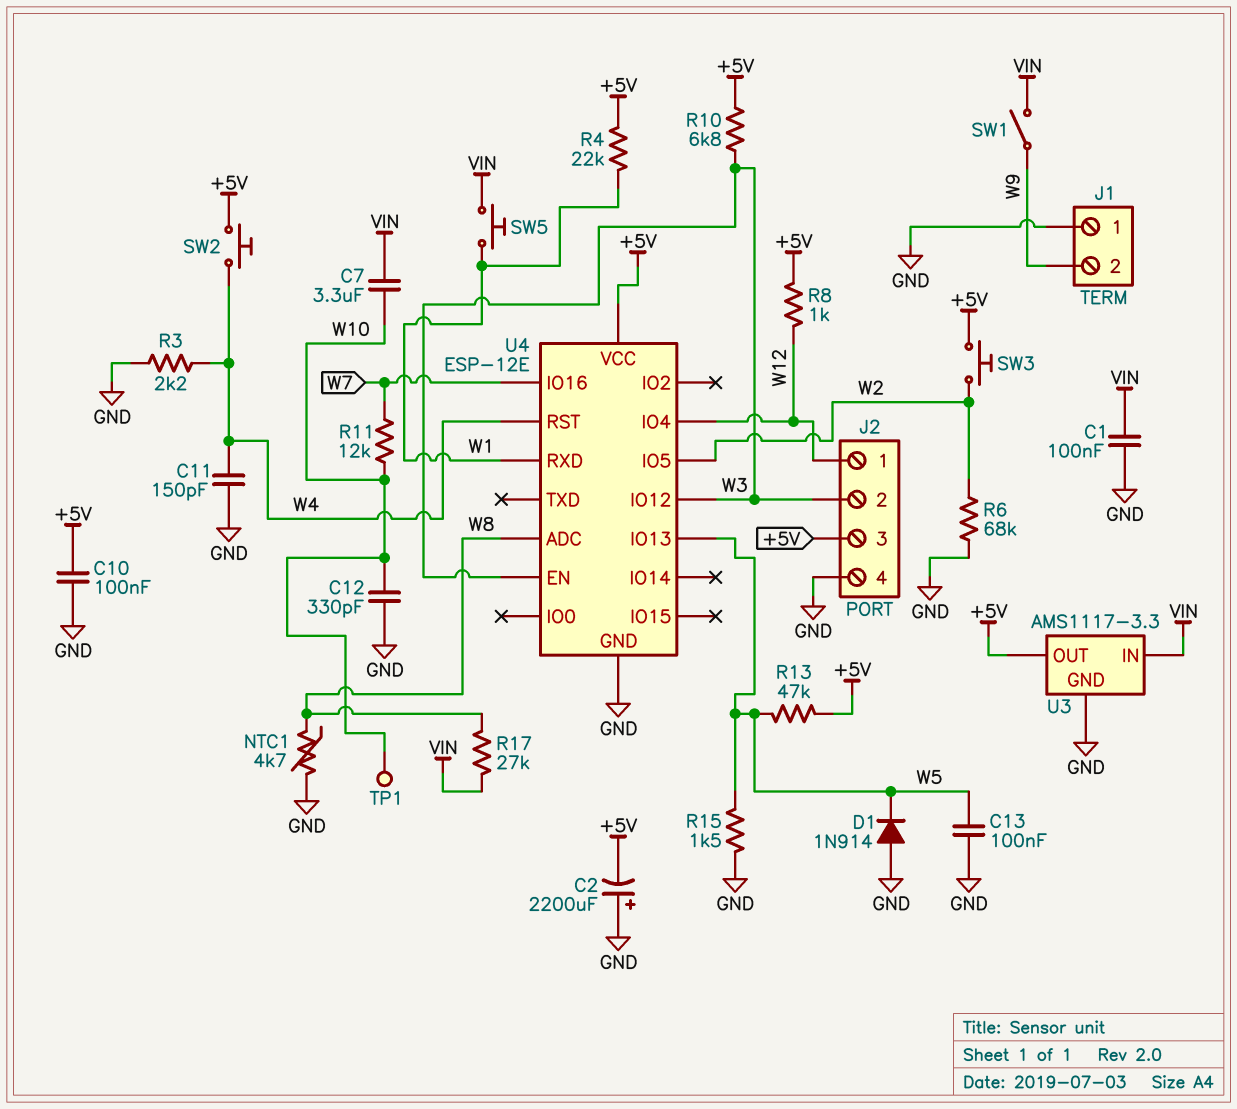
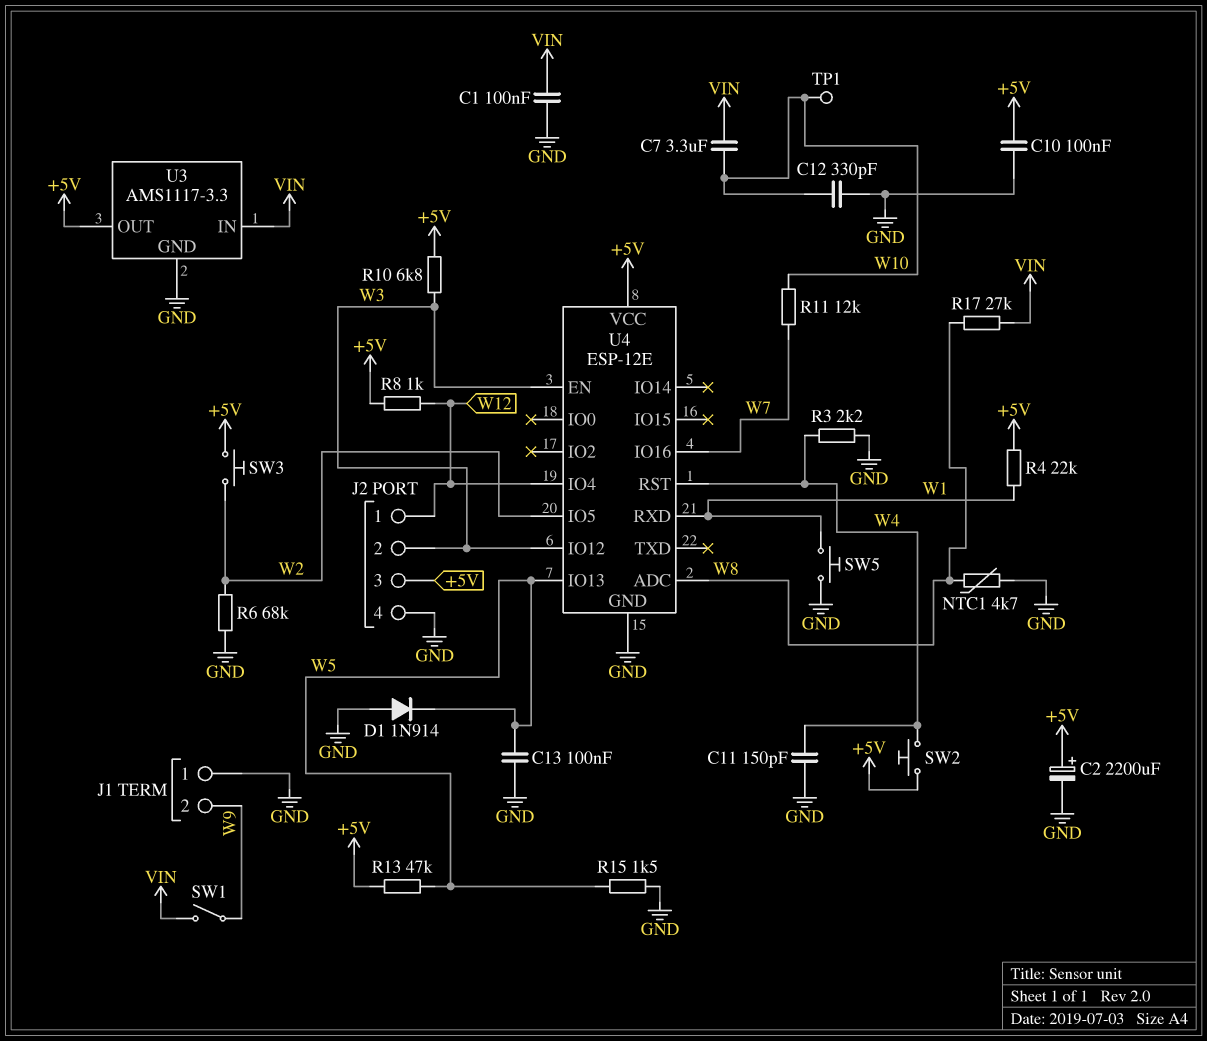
C2: 2200uF (plus GND, minus +5V) -> 2200uF (plus +5V, minus GND)
SW5: button (VIN, W1) -> button (GND, W1)

